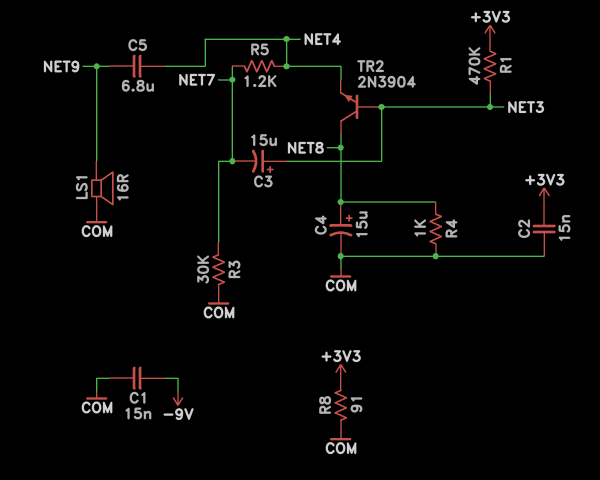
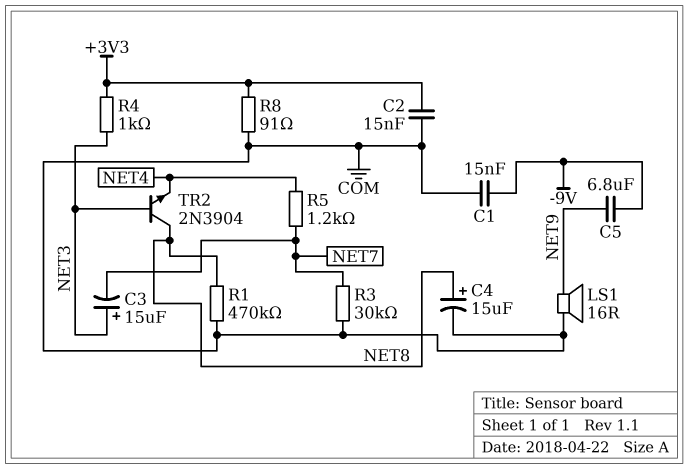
C5: 6.8uF (NET4, NET9) -> 6.8uF (-9V, NET9)
R1: 470k (+3V3, NET3) -> 470k (COM, NET8)
R4: 1k (COM, NET8) -> 1k (+3V3, NET3)

